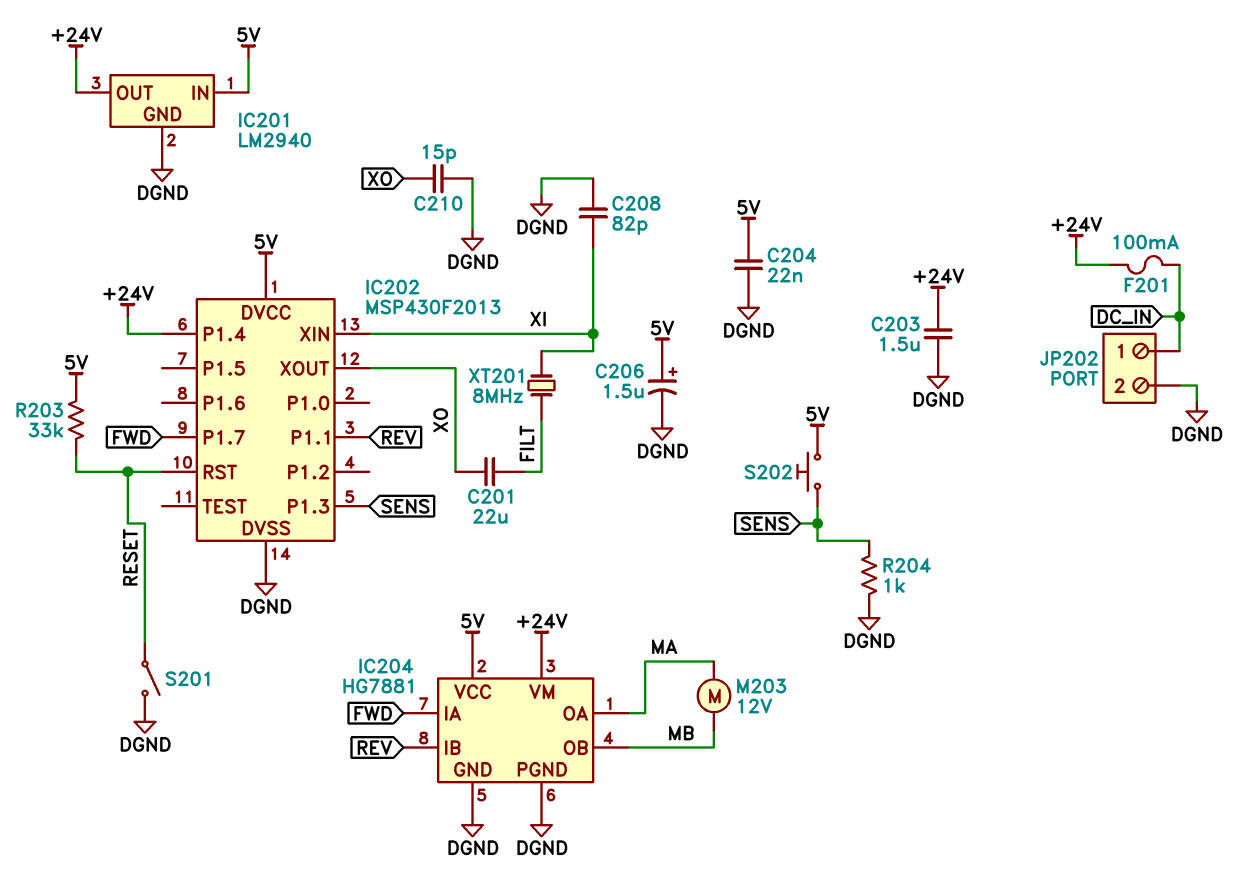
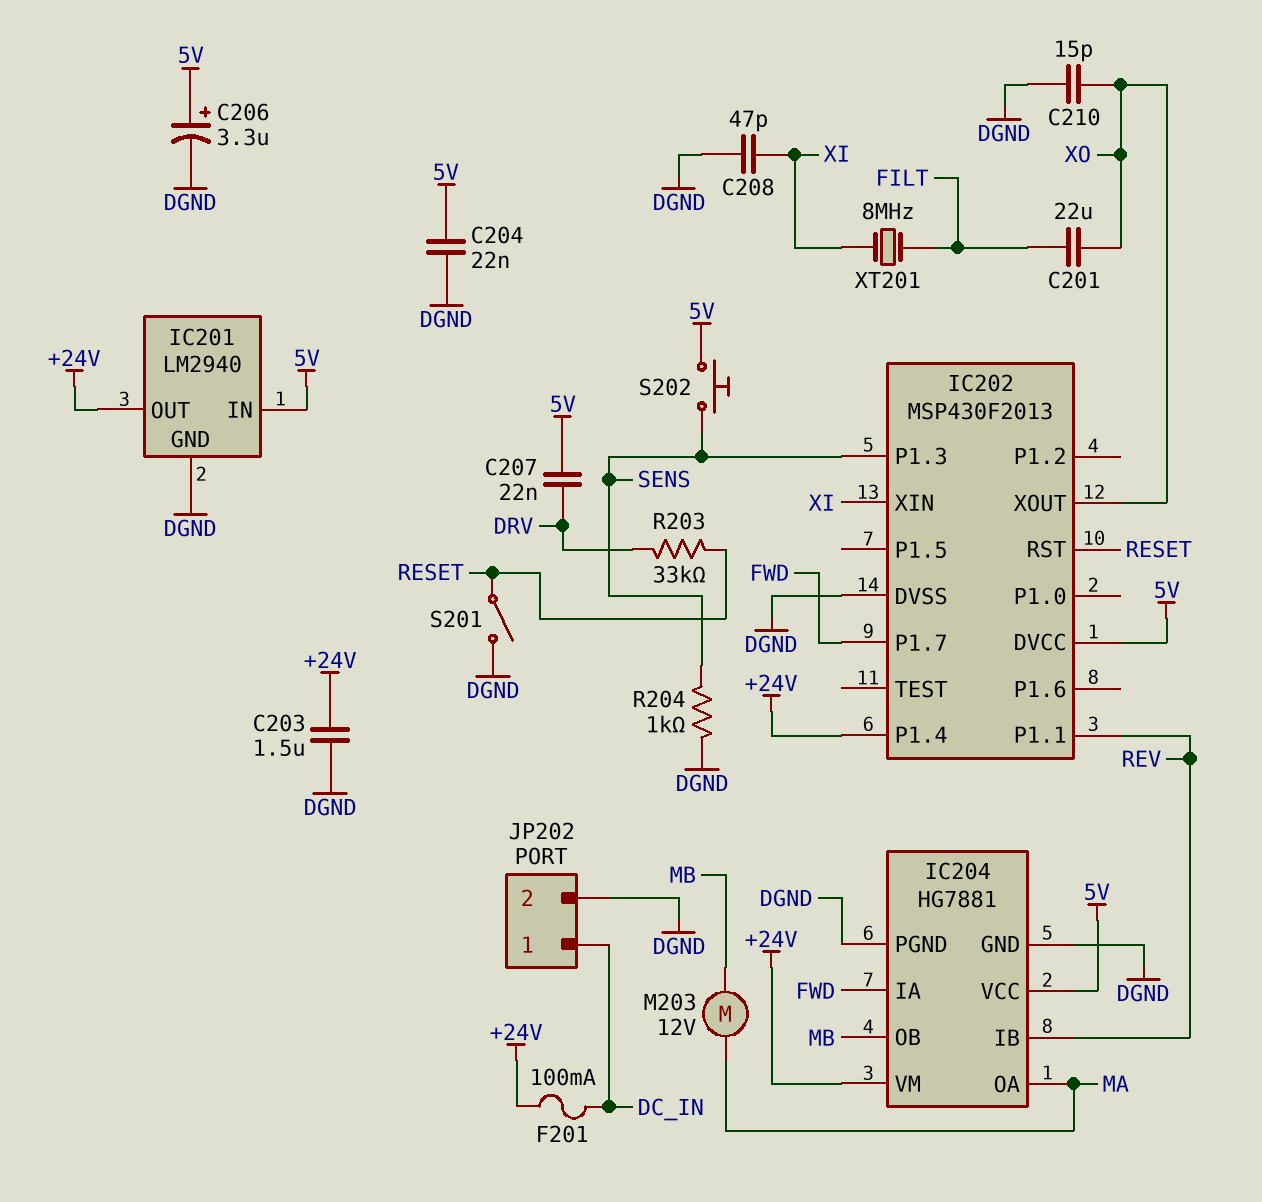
C206: 1.5uF (plus 5V, minus DGND) -> 3.3uF (plus 5V, minus DGND)
C207: none -> 22nF (5V, DRV)
C208: 82pF (DGND, XI) -> 47pF (DGND, XI)
R203: 33k (5V, RESET) -> 33k (DRV, RESET)

